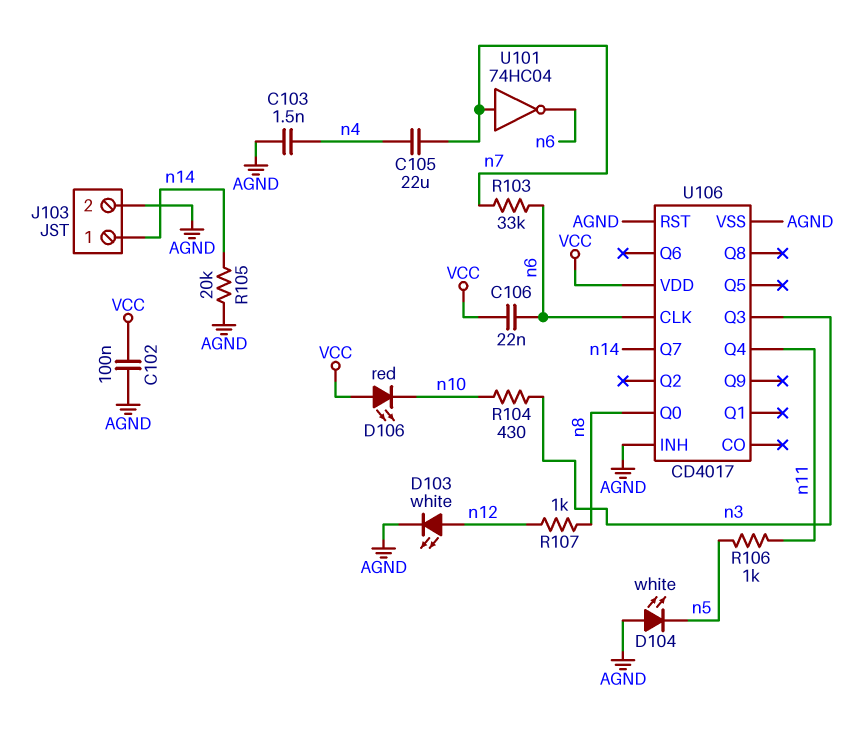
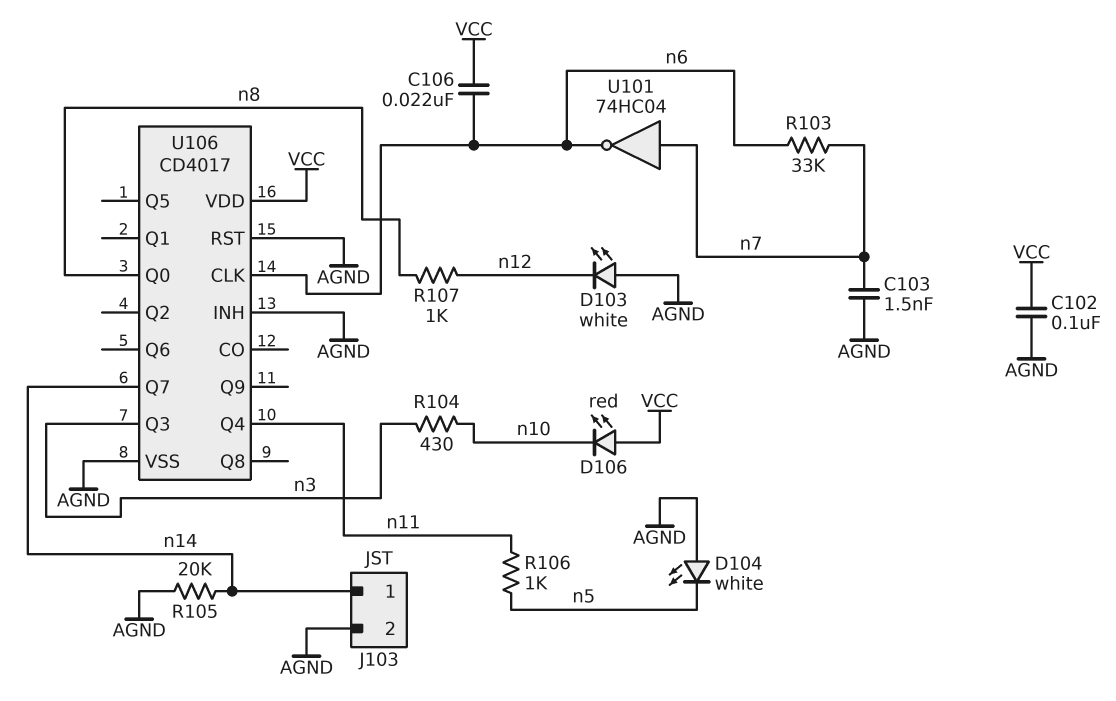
C103: 1.5nF (AGND, n4) -> 1.5nF (AGND, n7)
C105: 22uF (n4, n7) -> none
D103: LED white (A n12, K AGND) -> LED white (A AGND, K n12)

